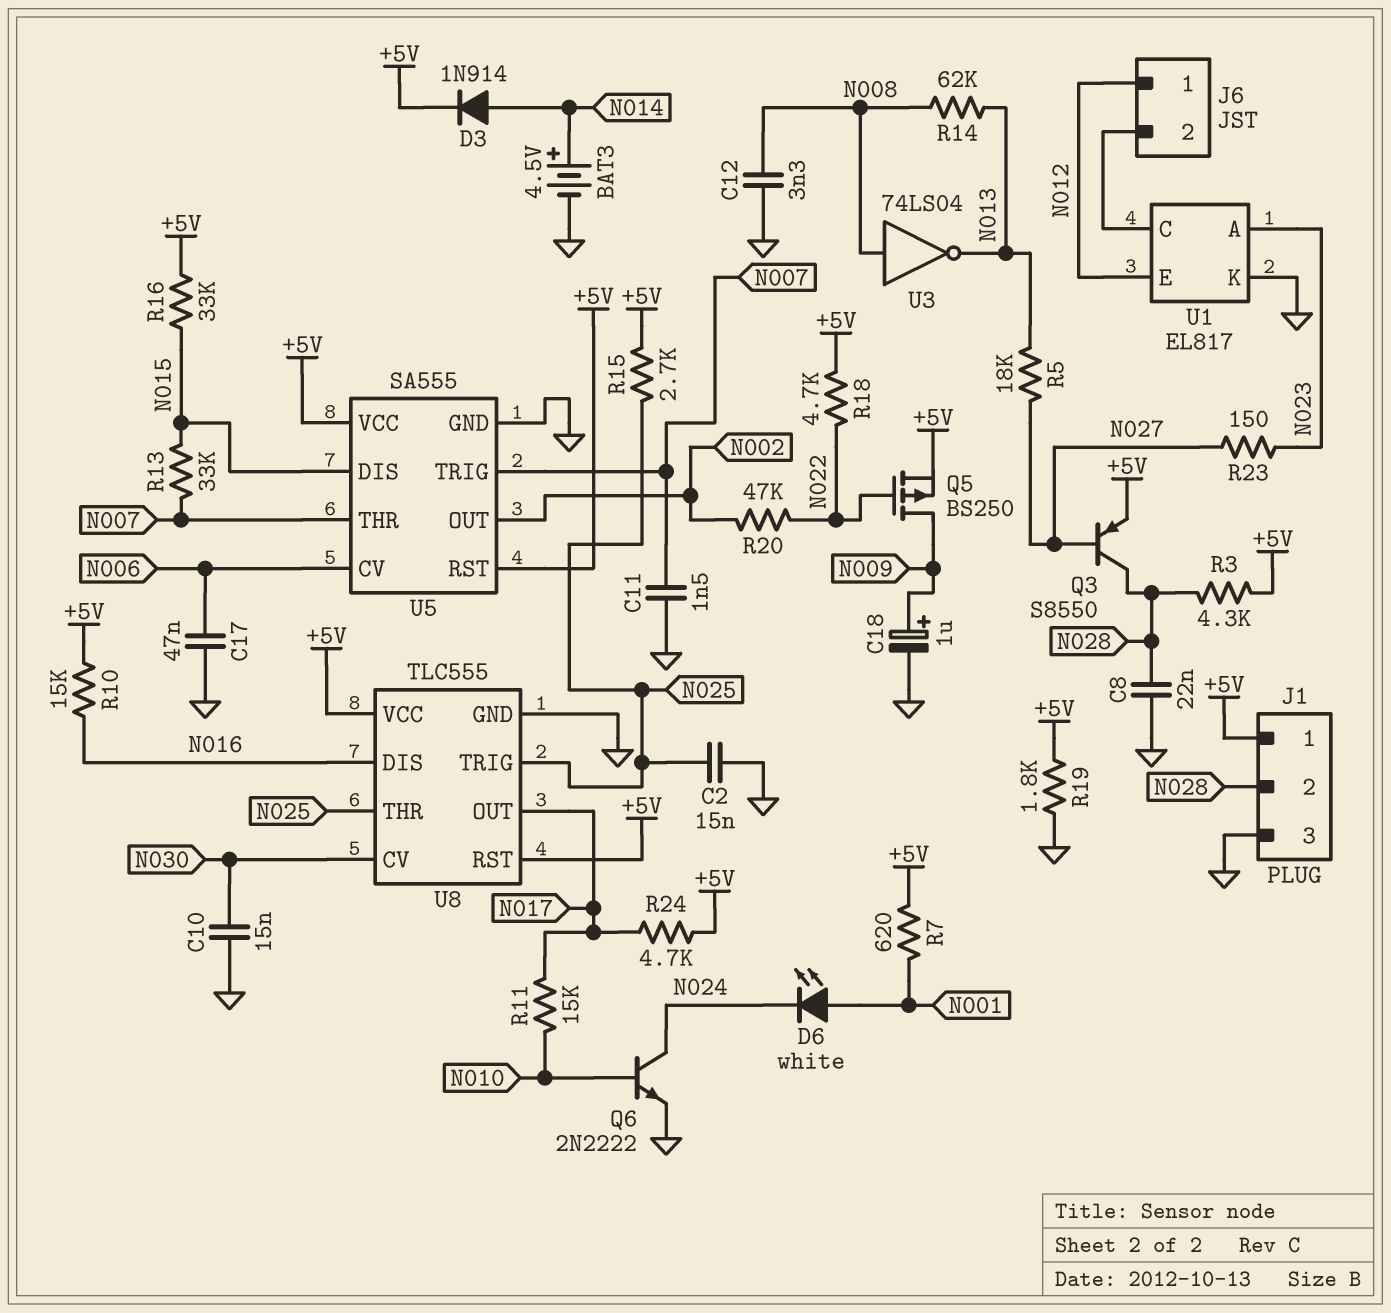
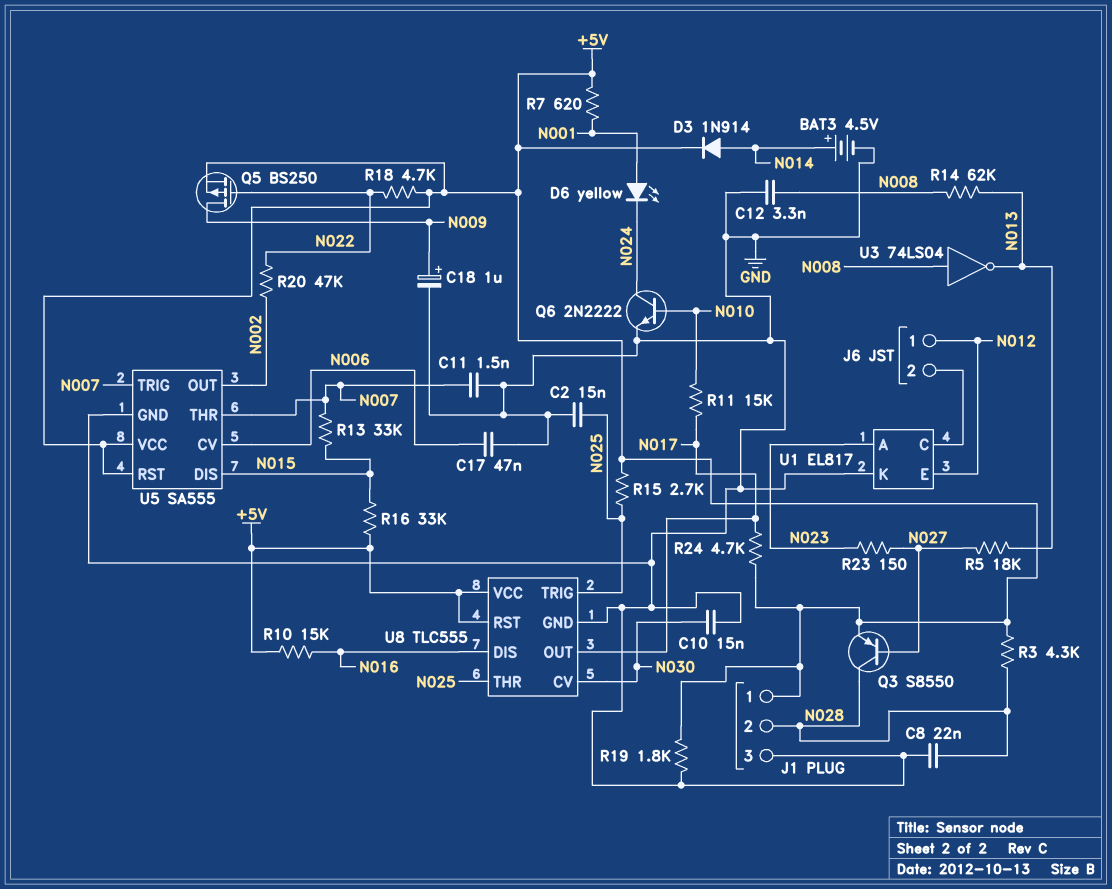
D6: LED white (A N001, K N024) -> LED yellow (A N001, K N024)

